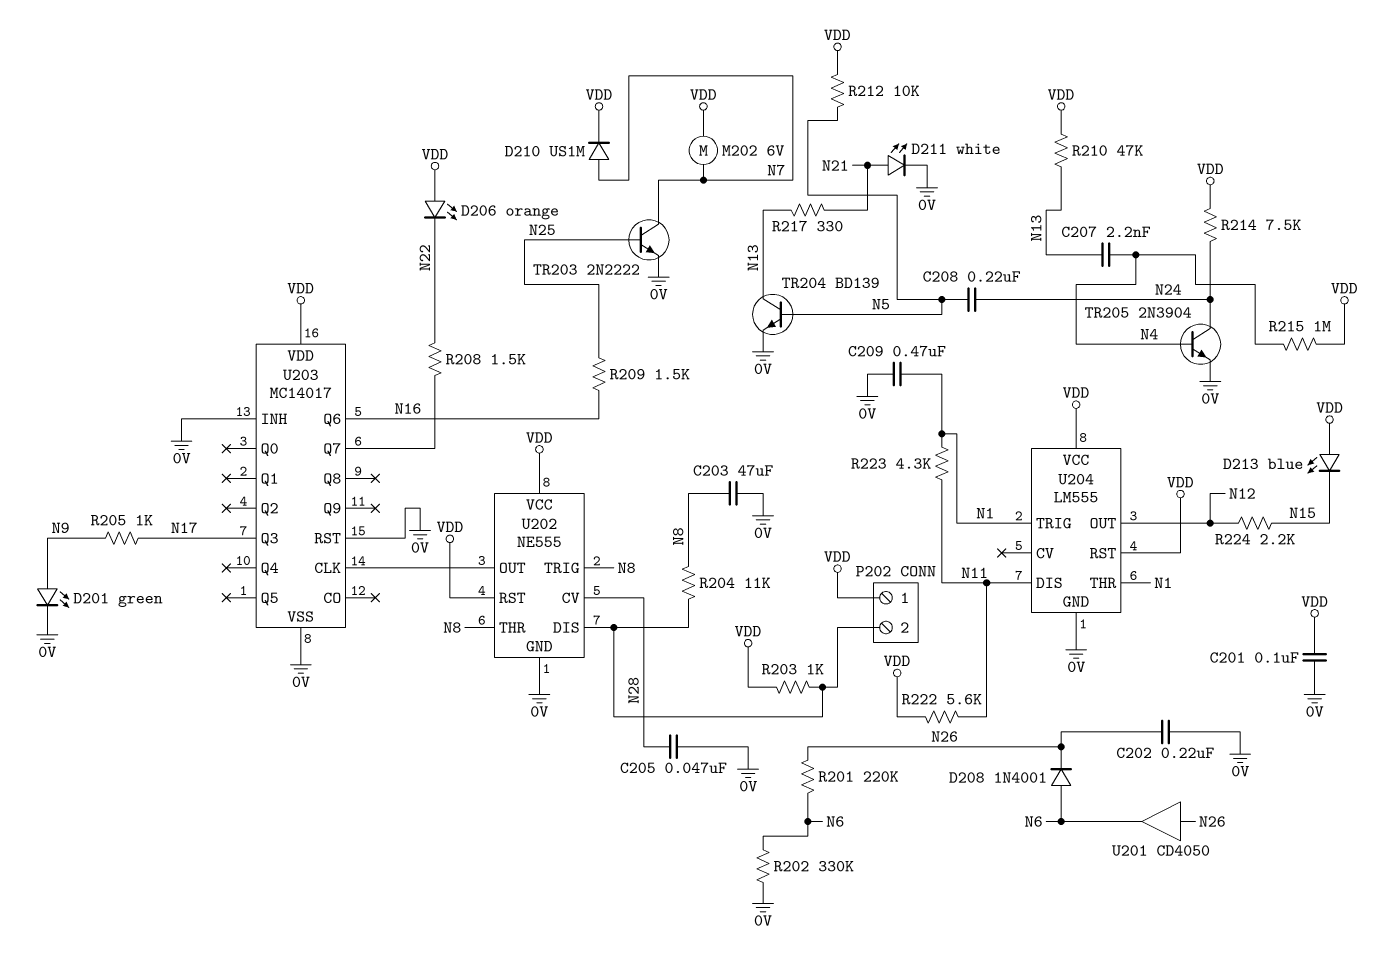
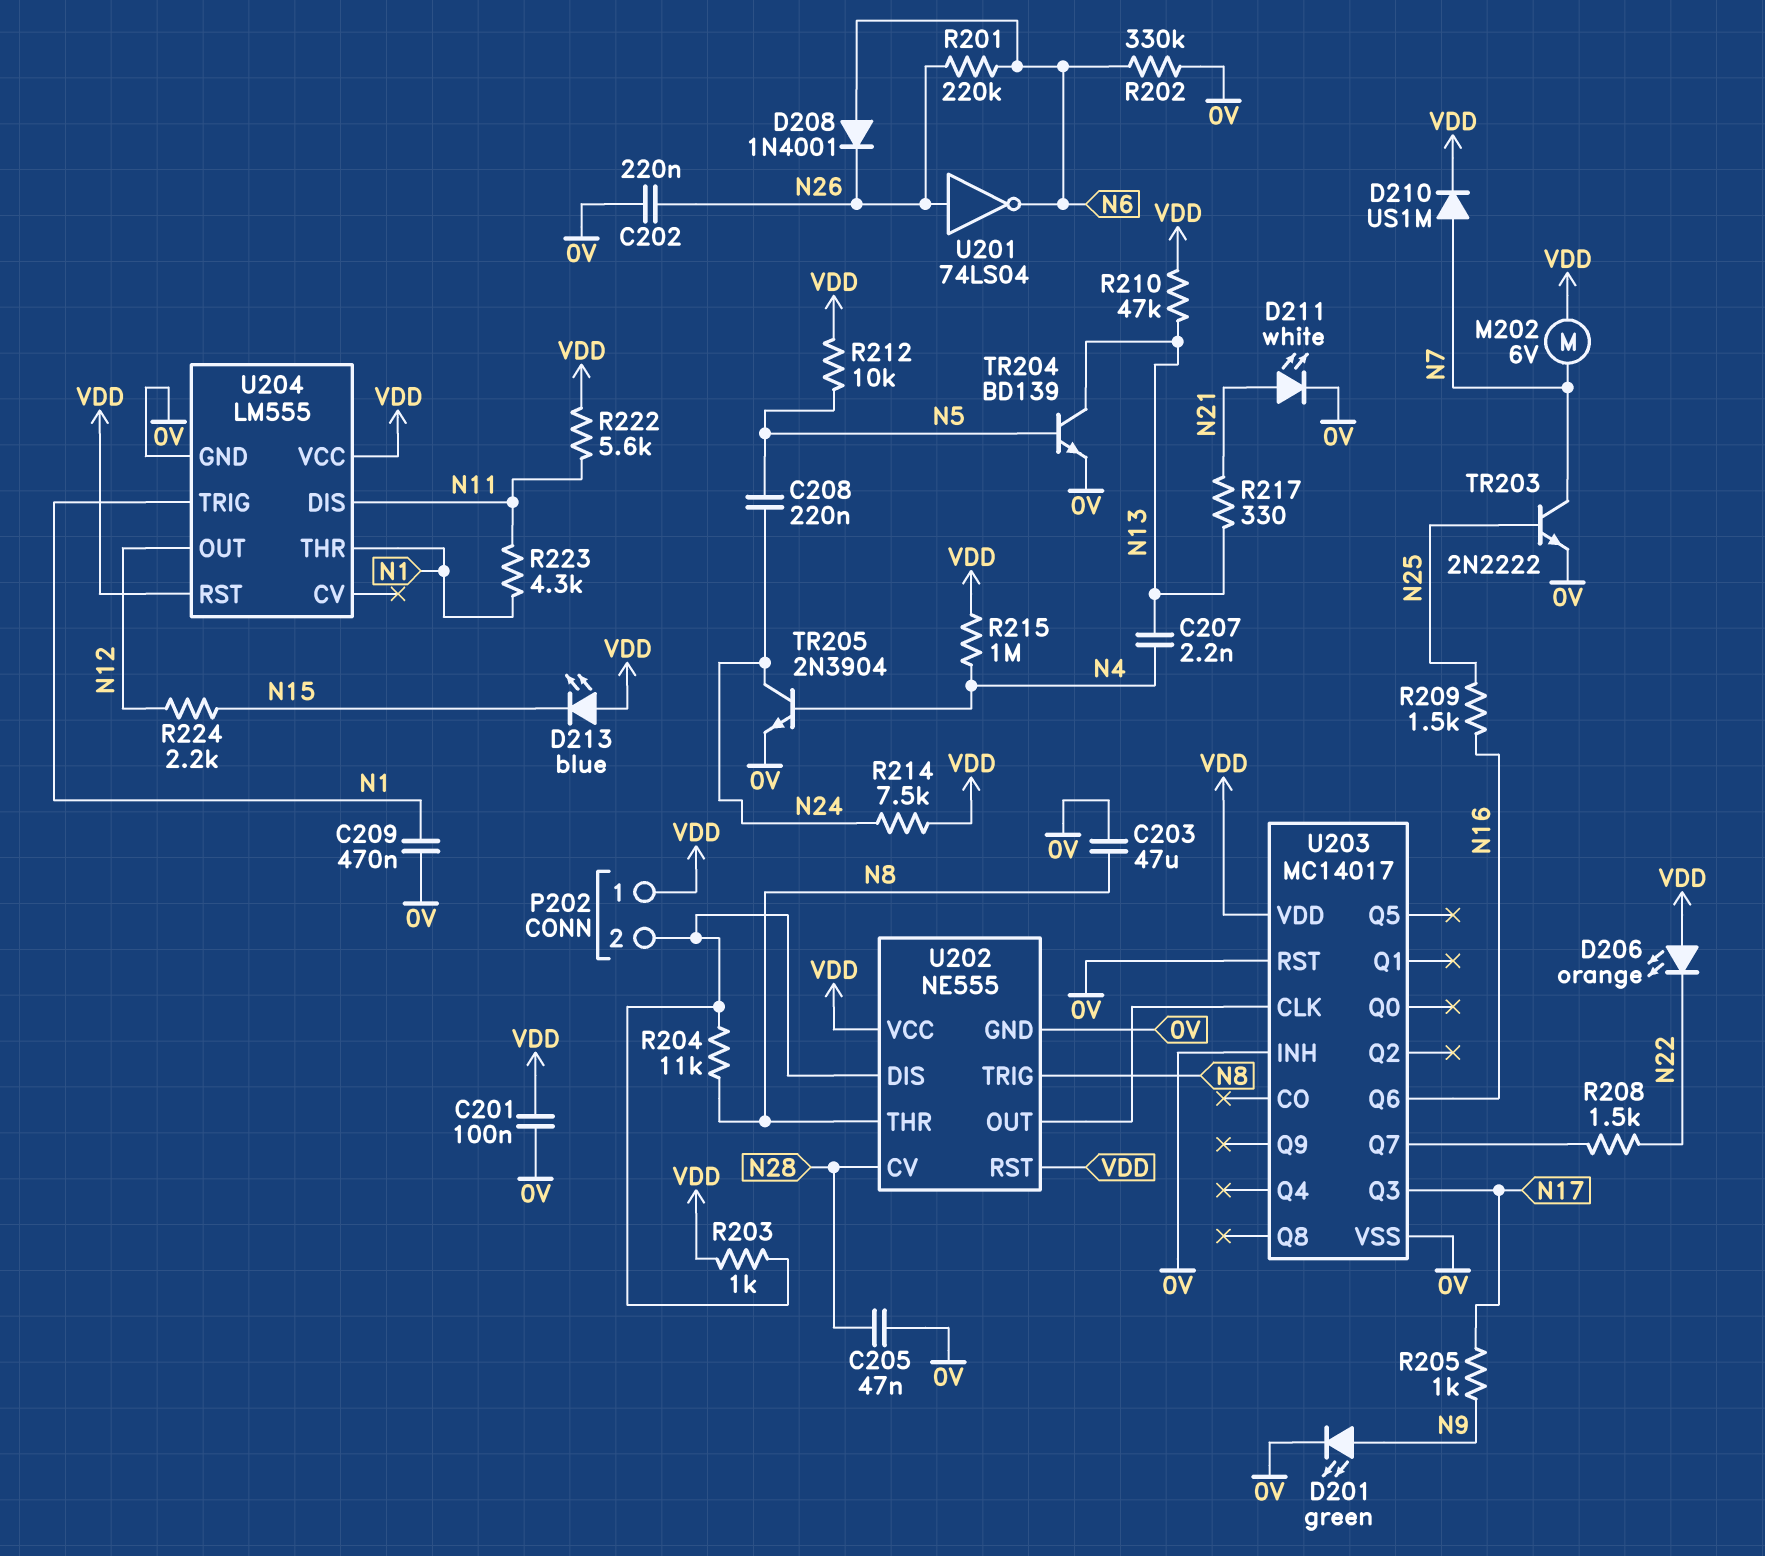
U201: buffer CD4050 (in N26, out N6) -> NOT 74LS04 (in N26, out N6)

